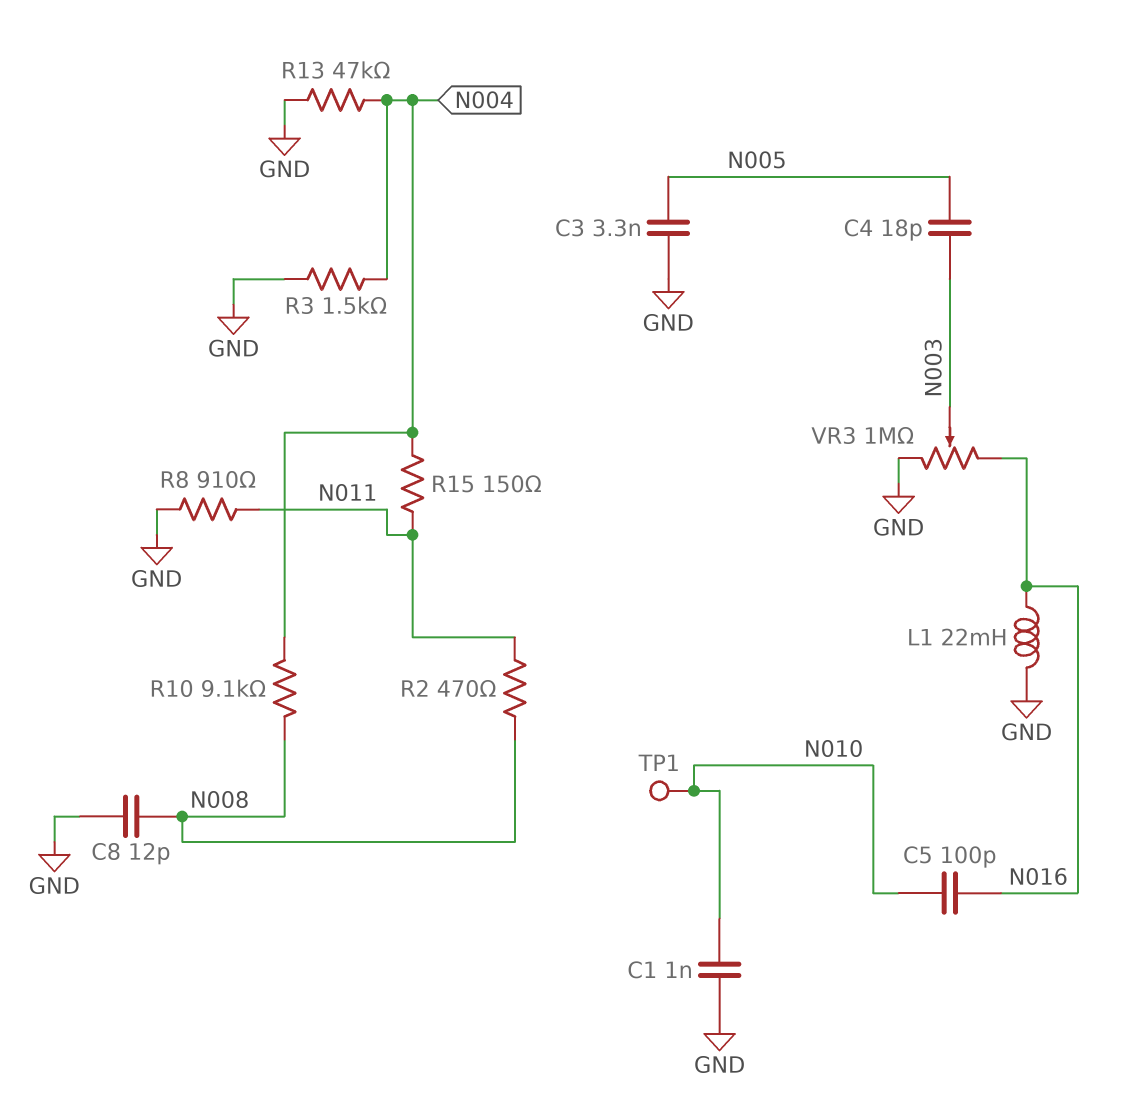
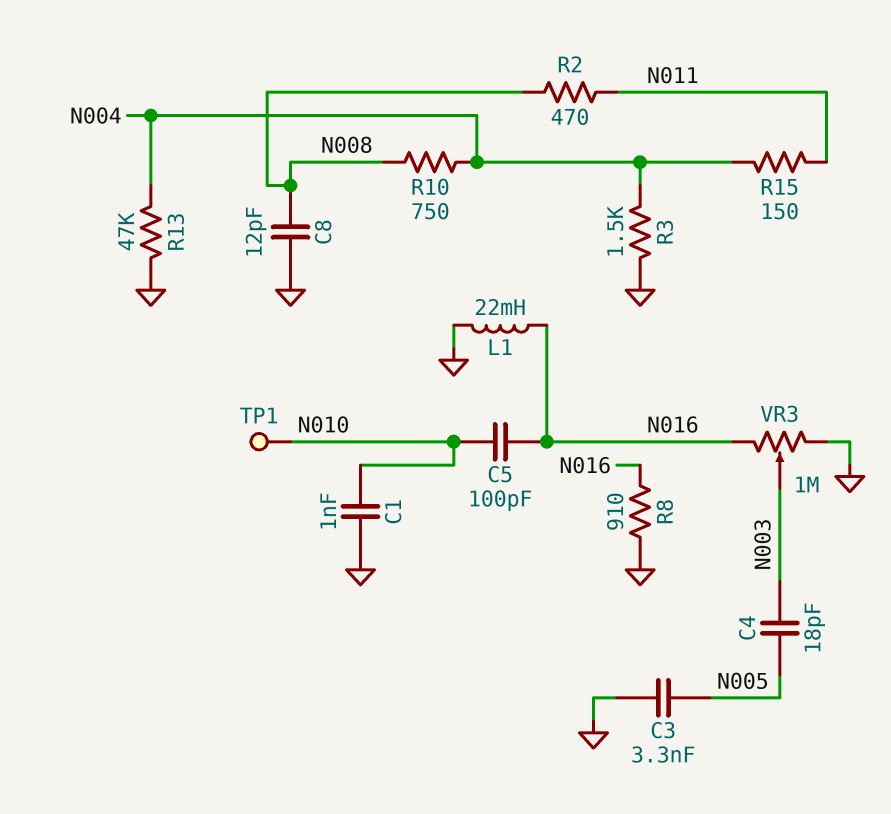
R8: 910 (GND, N011) -> 910 (GND, N016)
R10: 9.1k (N004, N008) -> 750 (N004, N008)

